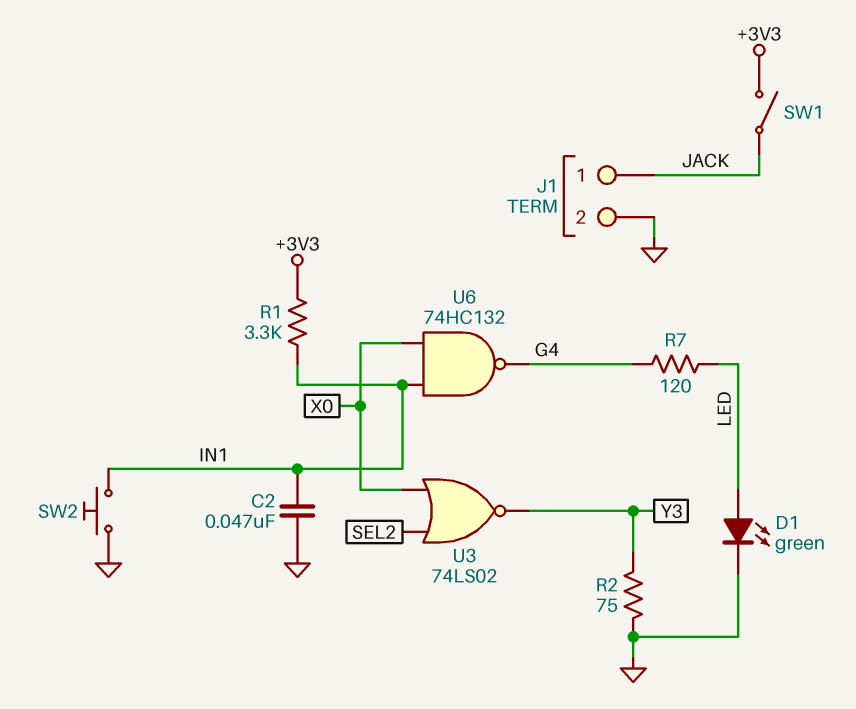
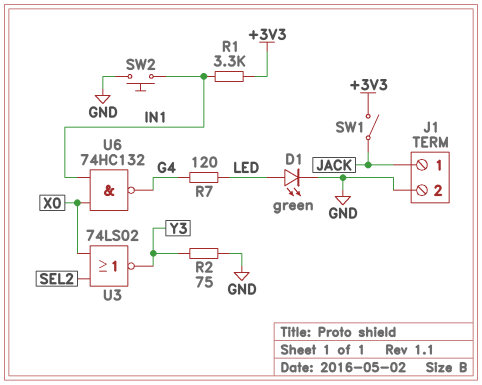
C2: 47nF (GND, IN1) -> none

